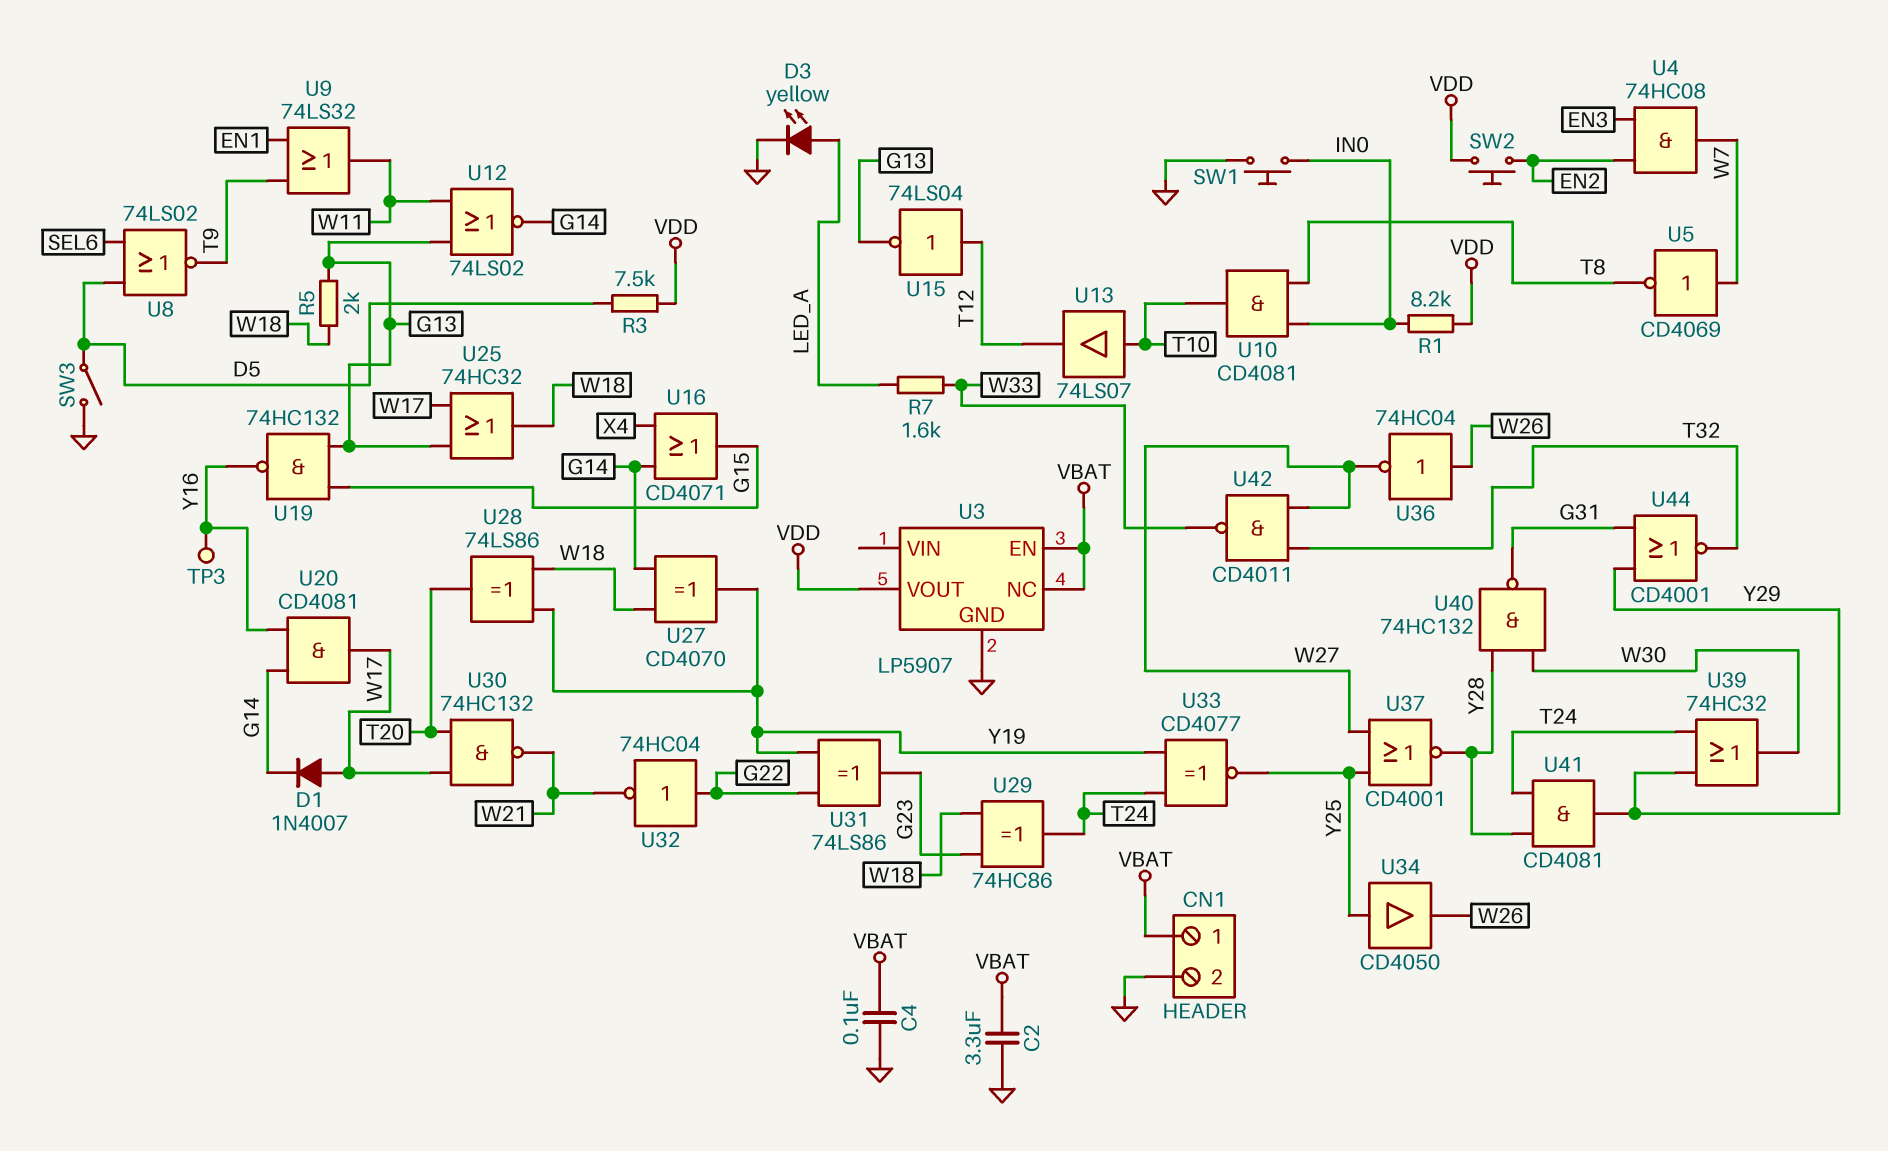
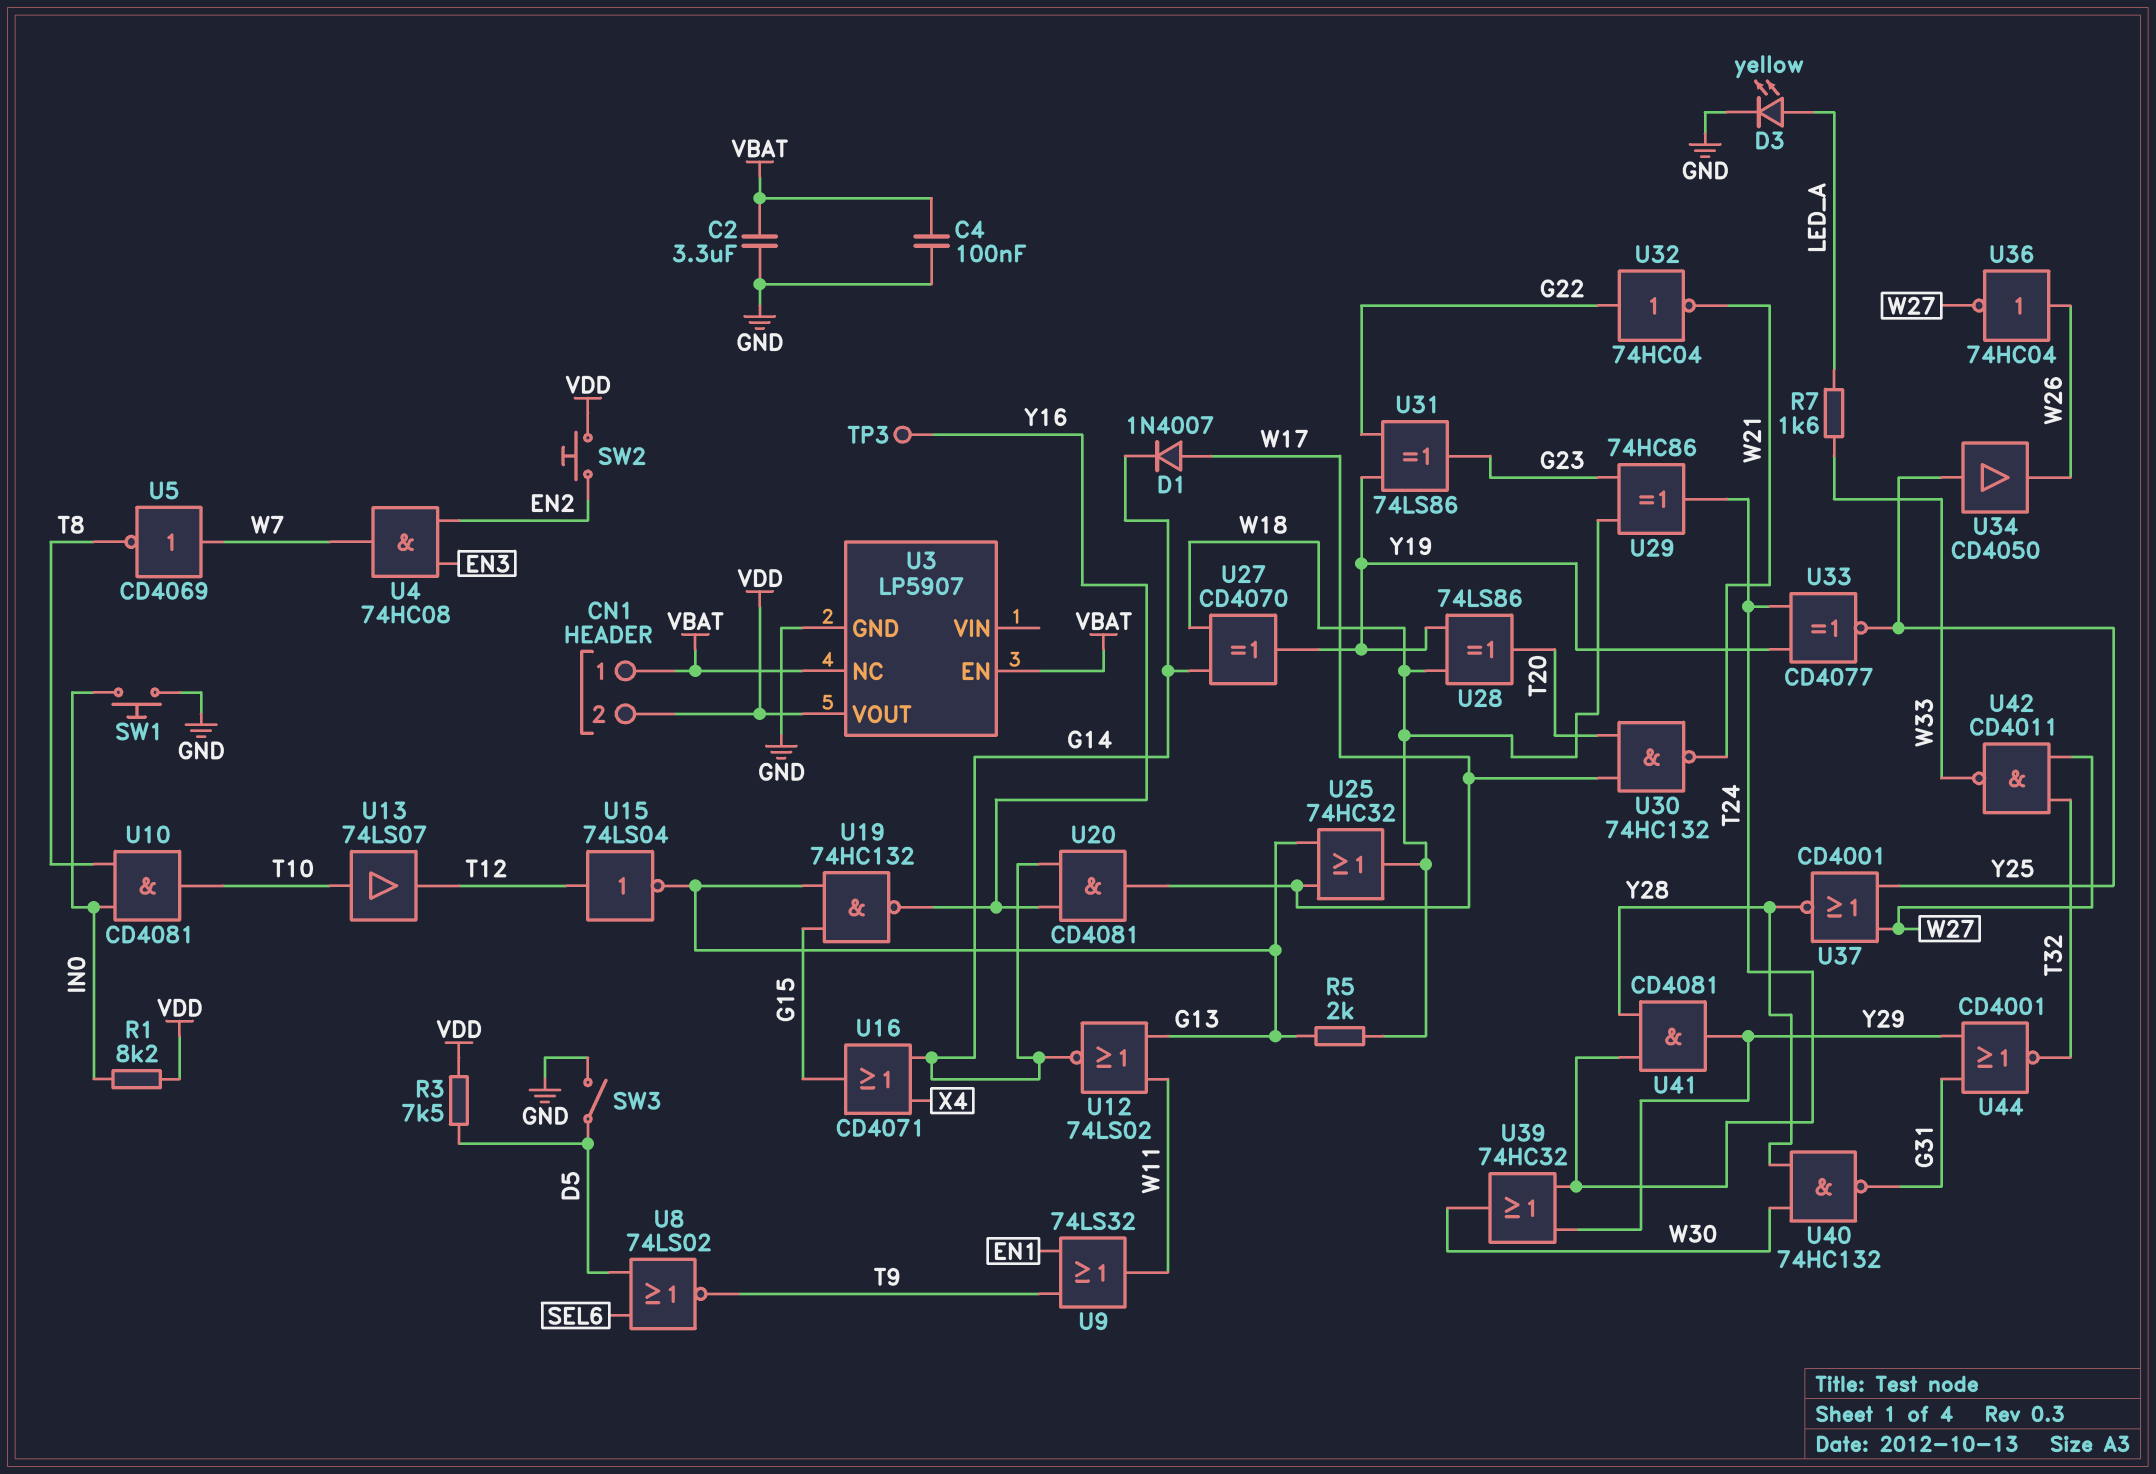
CN1 pin 2: GND -> VDD

